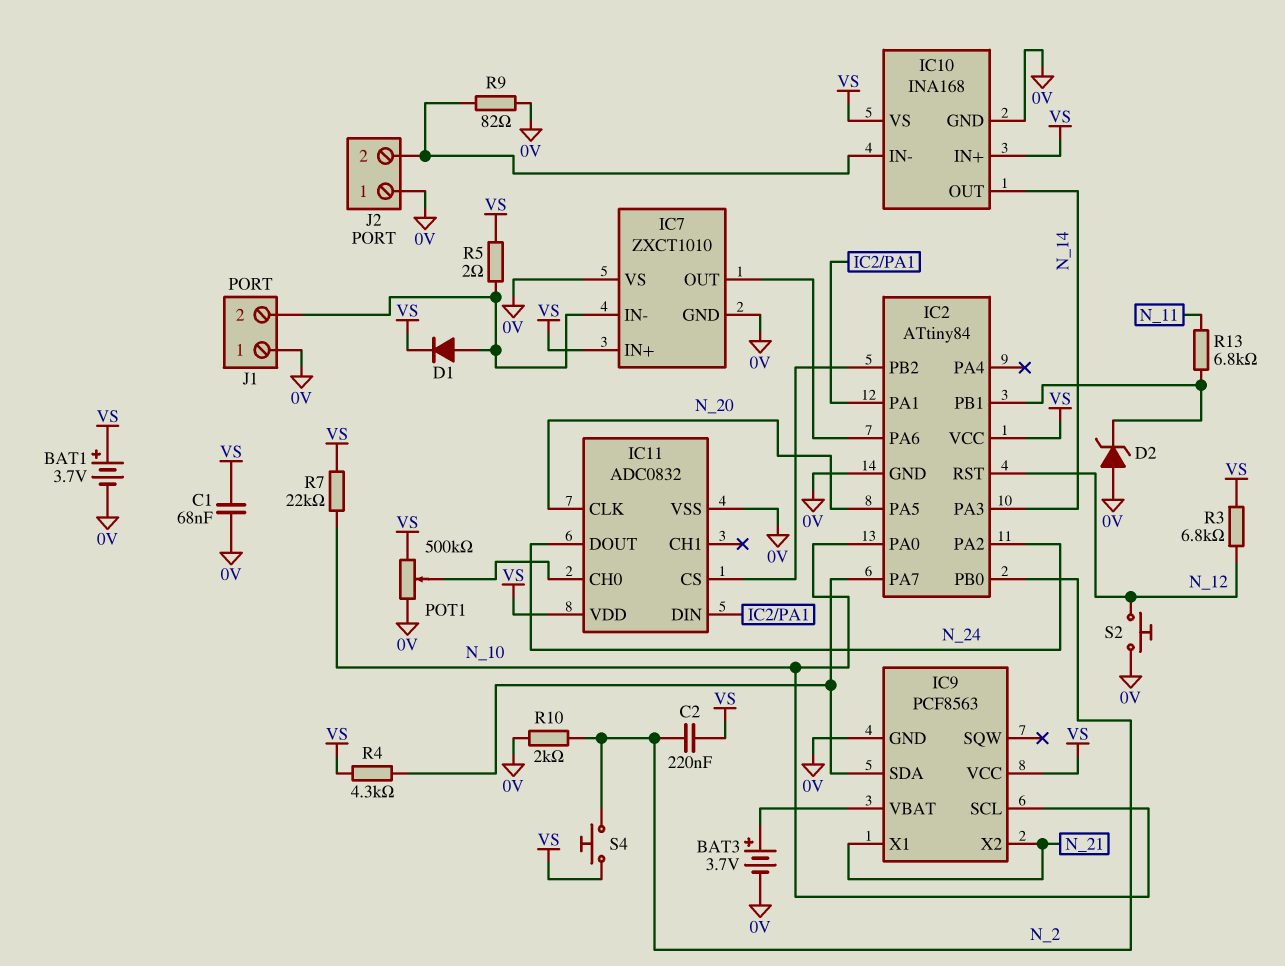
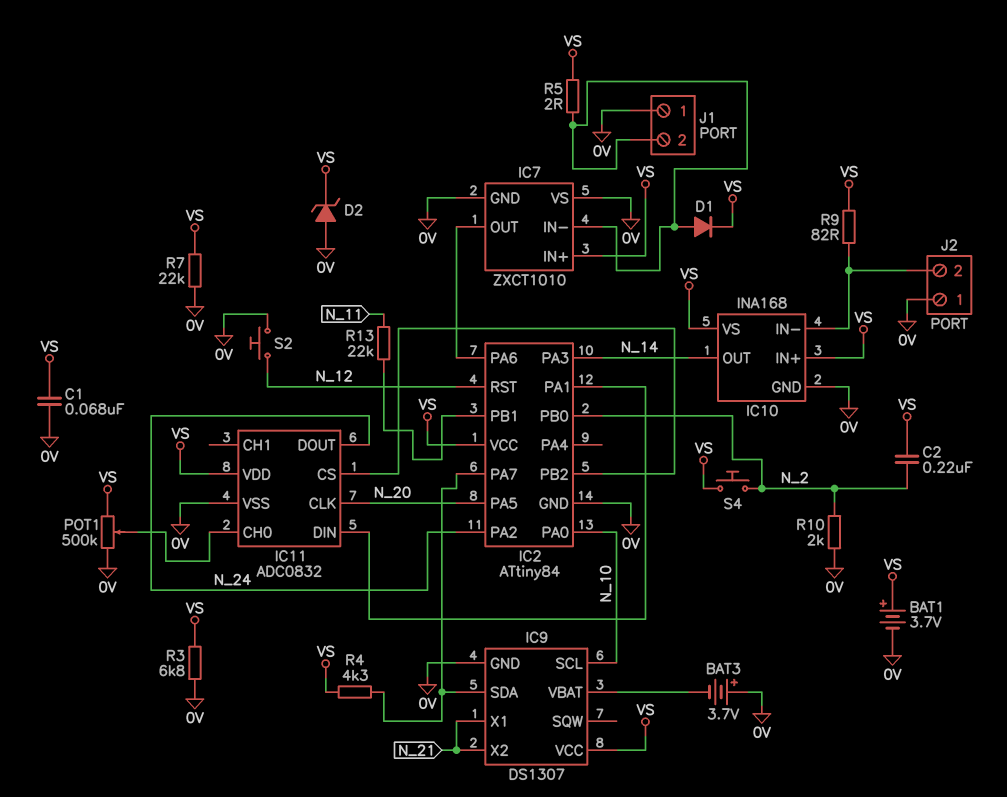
BAT3: 3.7V (plus IC9/VBAT, minus 0V) -> 3.7V (plus 0V, minus IC9/VBAT)
D2: zener (A 0V, K IC2/PB1) -> zener (A 0V, K VS)
IC9: PCF8563 -> DS1307
R3: 6.8k (N_12, VS) -> 6.8k (0V, VS)
R7: 22k (N_10, VS) -> 22k (0V, VS)
R9: 82 (0V, IC10/IN-) -> 82 (IC10/IN-, VS)
R13: 6.8k (IC2/PB1, N_11) -> 22k (IC2/PB1, N_11)

